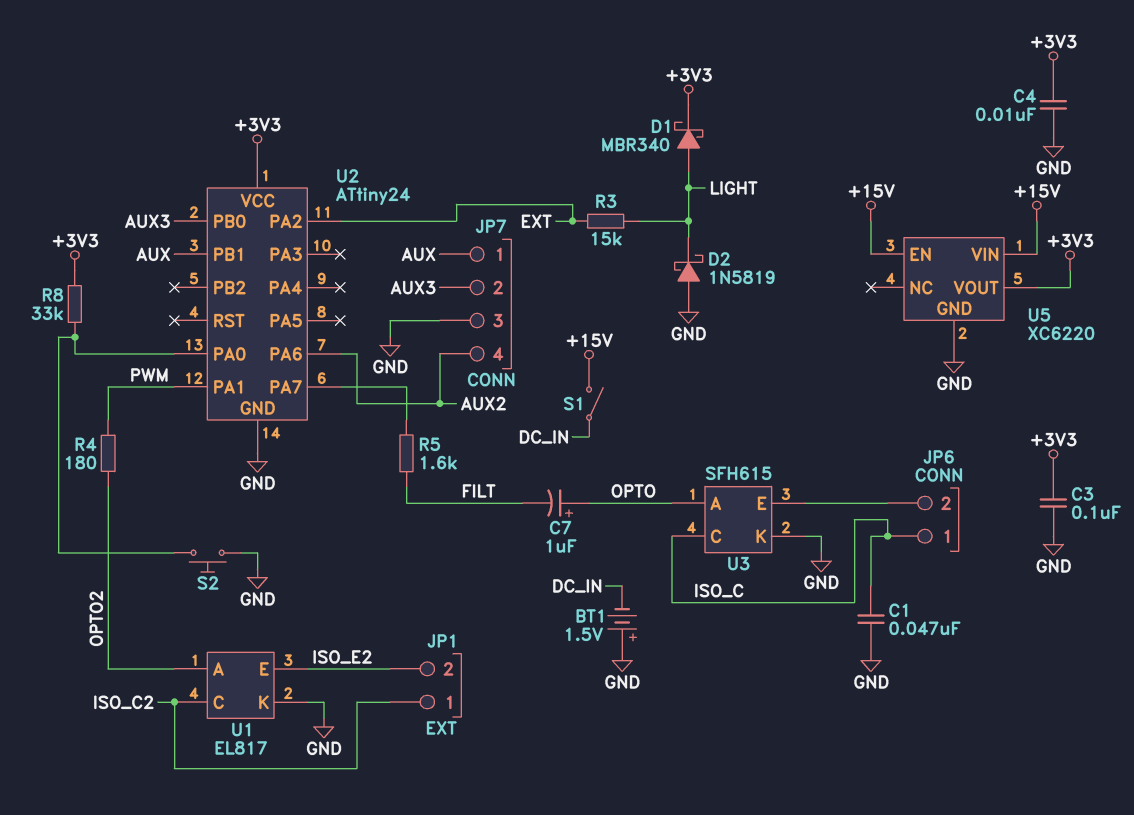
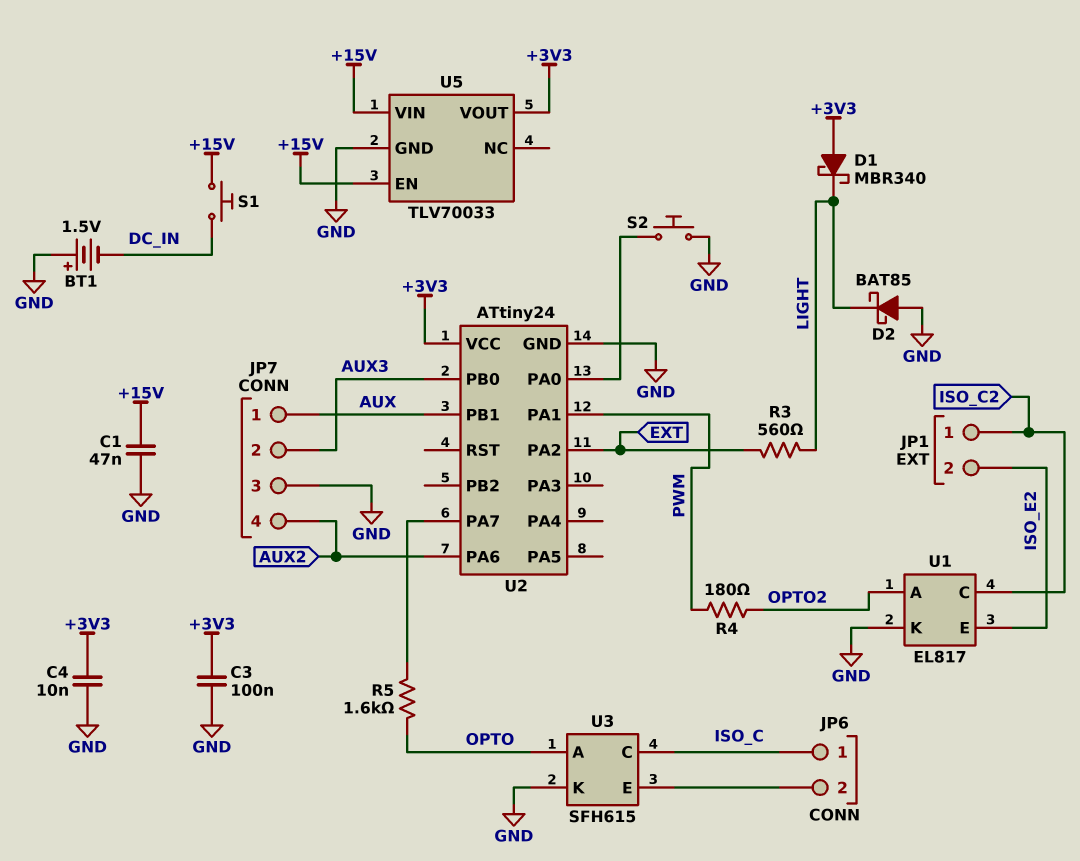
C1: 47nF (GND, ISO_C) -> 47nF (+15V, GND)
C7: 1uF (plus OPTO, minus FILT) -> none
D1: schottky MBR340 (A LIGHT, K +3V3) -> schottky MBR340 (A +3V3, K LIGHT)
D2: schottky 1N5819 (A GND, K LIGHT) -> schottky BAT85 (A GND, K LIGHT)
R3: 15k (EXT, LIGHT) -> 560 (EXT, LIGHT)
R5: 1.6k (FILT, U2/PA7) -> 1.6k (OPTO, U2/PA7)
R8: 33k (+3V3, U2/PA0) -> none
S1: switch (+15V, DC_IN) -> button (+15V, DC_IN)
U5: XC6220 -> TLV70033

